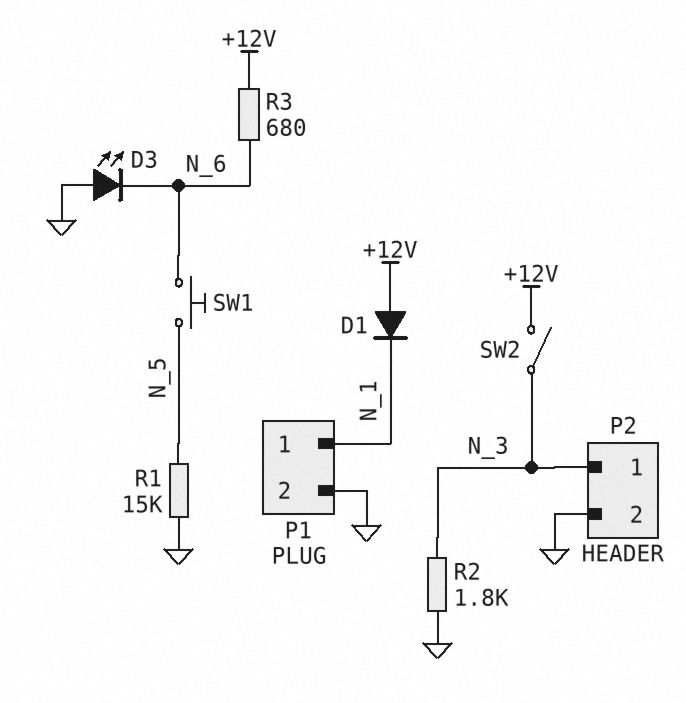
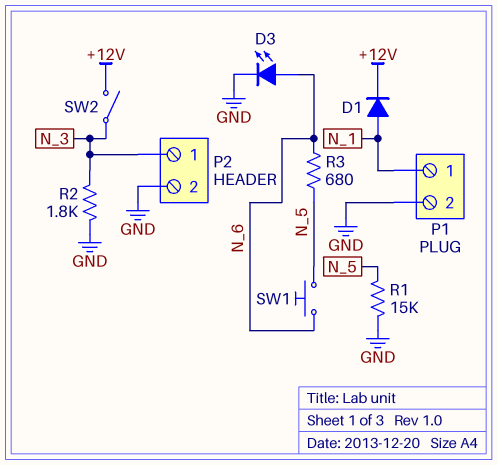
D1: diode (A +12V, K N_1) -> diode (A N_1, K +12V)
D3: LED (A GND, K N_6) -> LED (A N_6, K GND)
R3: 680 (+12V, N_6) -> 680 (N_5, N_6)

